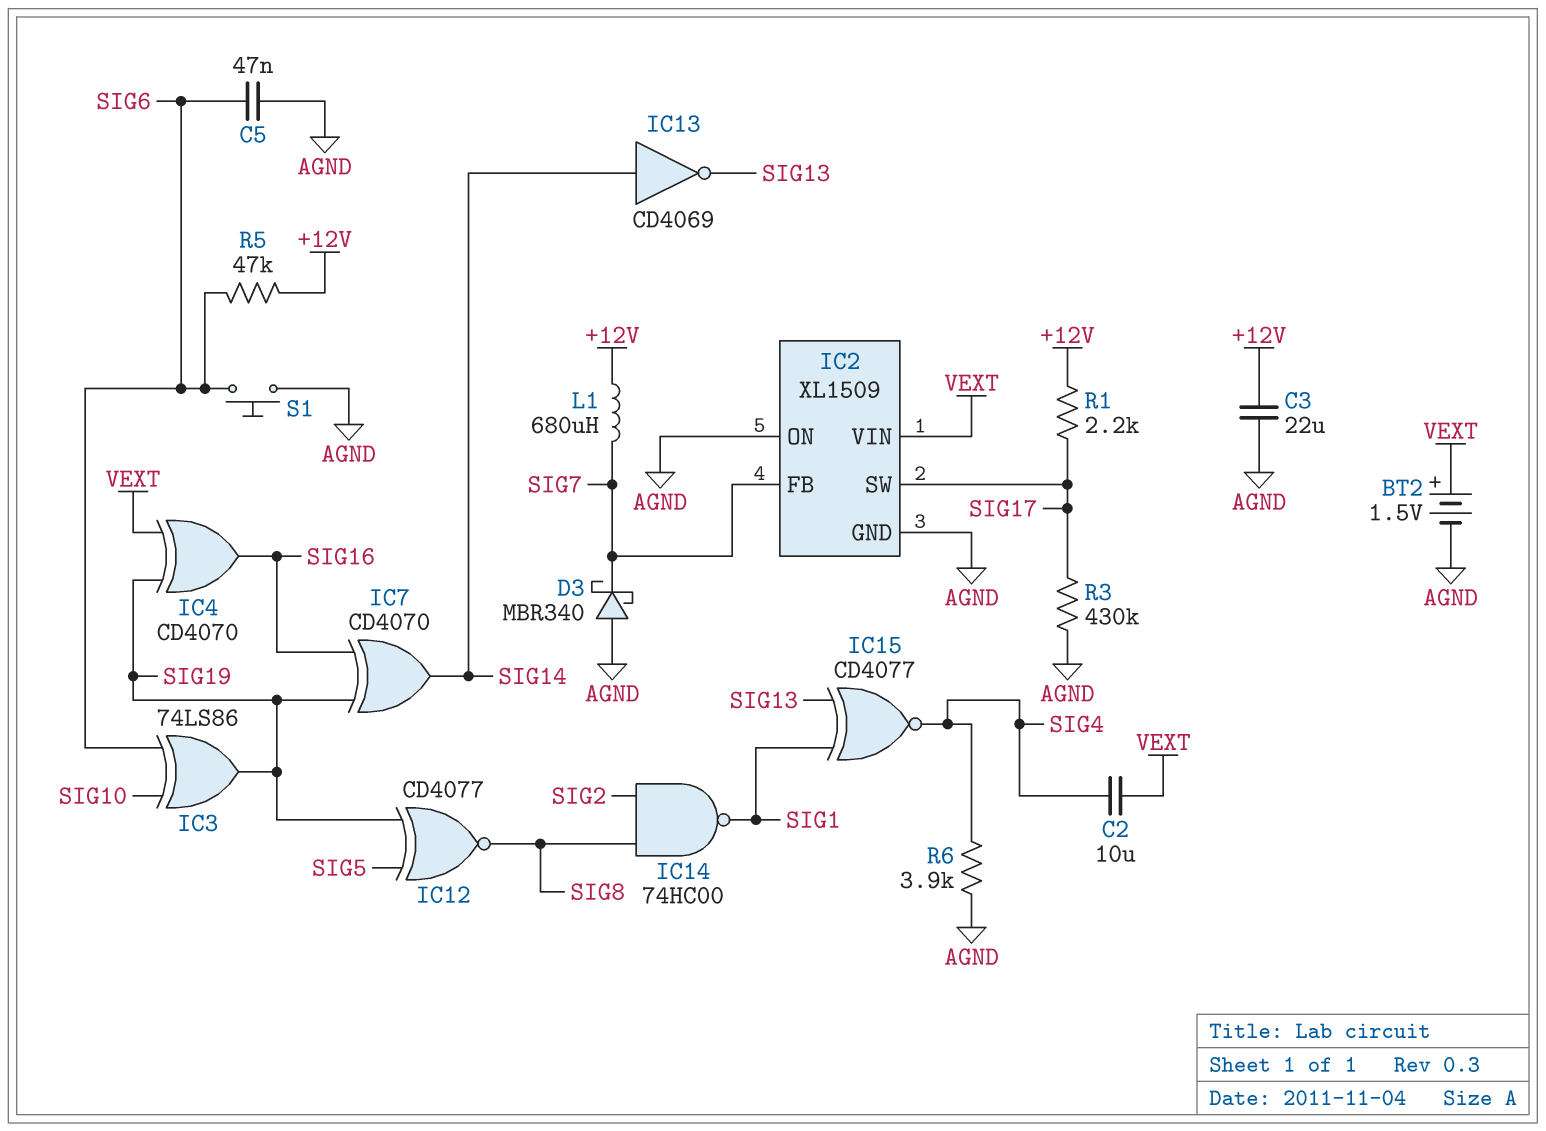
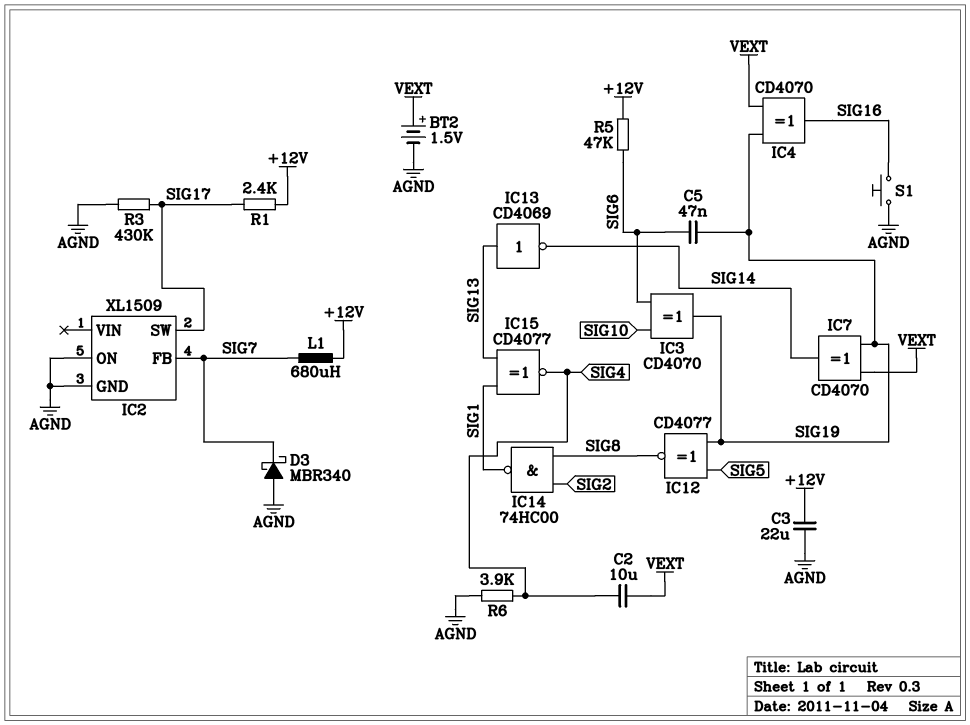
C5: 47nF (AGND, SIG6) -> 47nF (SIG6, SIG19)
IC2 pin VIN: VEXT -> none
IC3: XOR 74LS86 (in SIG6, in SIG10, out SIG19) -> XOR CD4070 (in SIG6, in SIG10, out SIG19)
IC7: XOR CD4070 (in SIG16, in SIG19, out SIG14) -> XOR CD4070 (in SIG19, in VEXT, out SIG14)
IC13: NOT CD4069 (in SIG14, out SIG13) -> NOT CD4069 (in SIG13, out SIG14)
R1: 2.2k (+12V, SIG17) -> 2.4k (+12V, SIG17)
S1: button (AGND, SIG6) -> button (AGND, SIG16)

